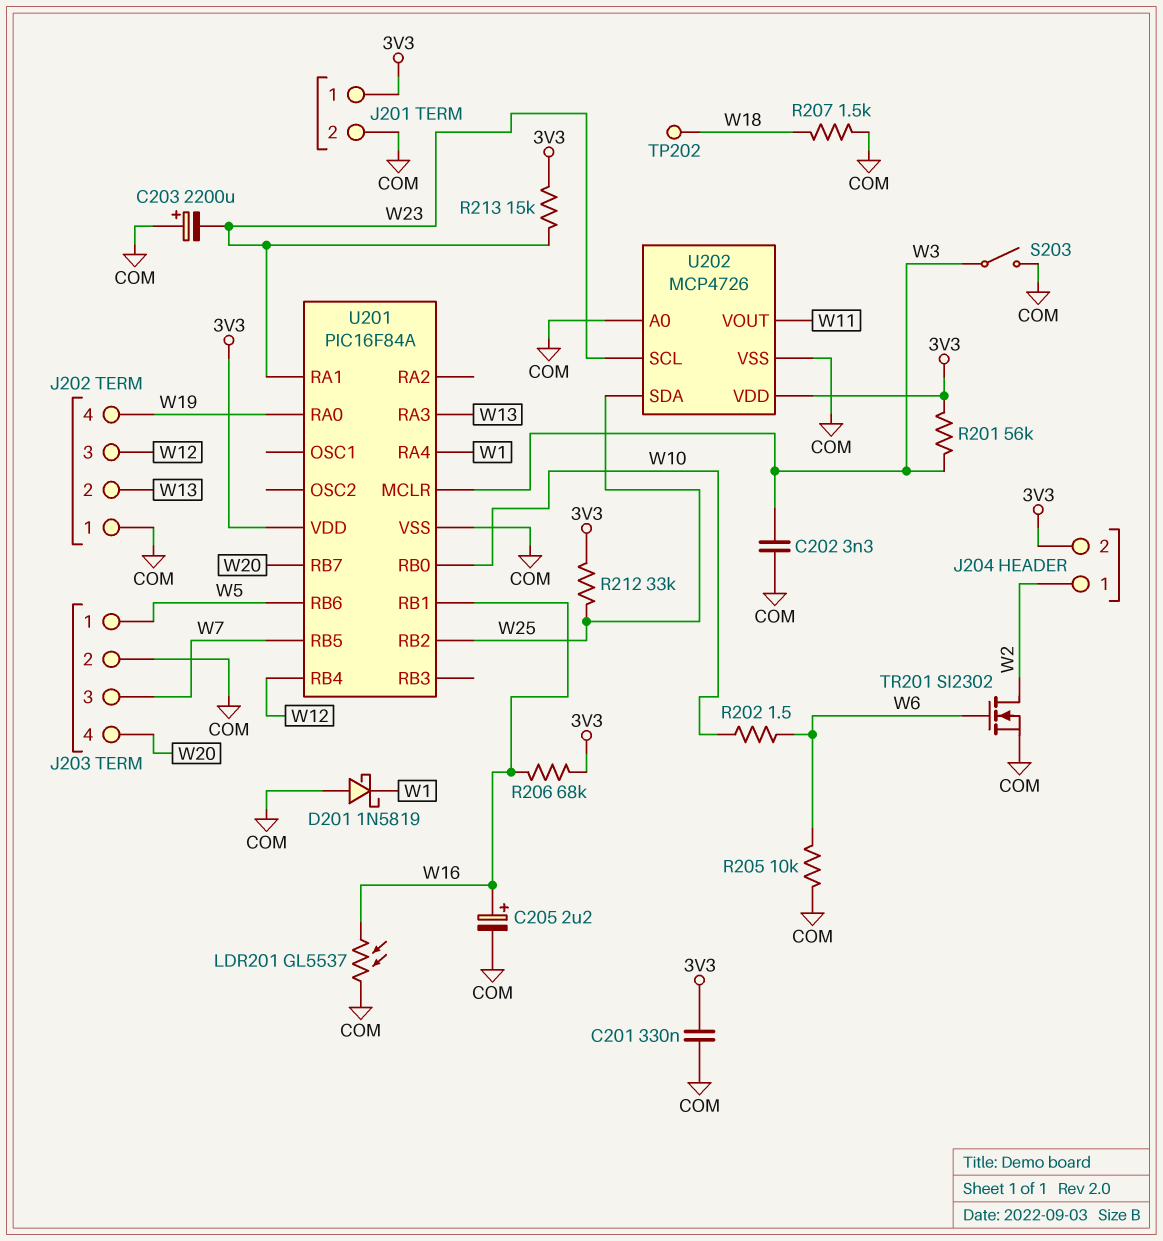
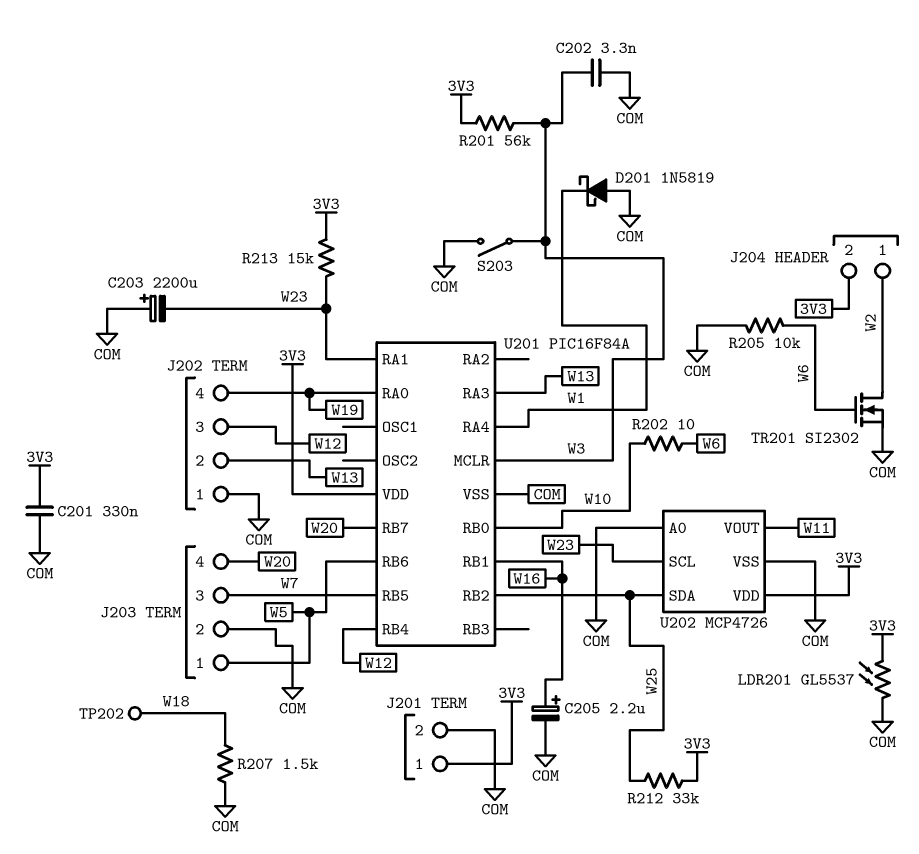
LDR201: GL5537 (COM, W16) -> GL5537 (3V3, COM)
R202: 1.5 (W6, W10) -> 10 (W6, W10)
R206: 68k (3V3, W16) -> none

